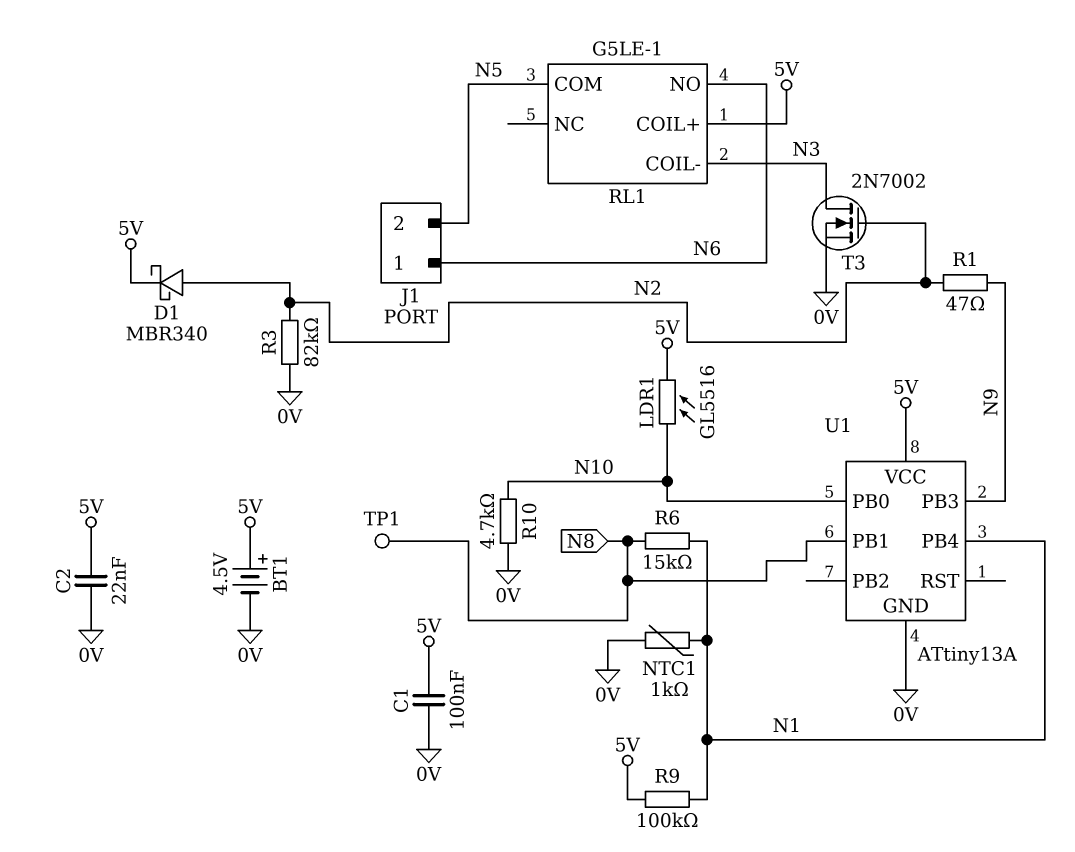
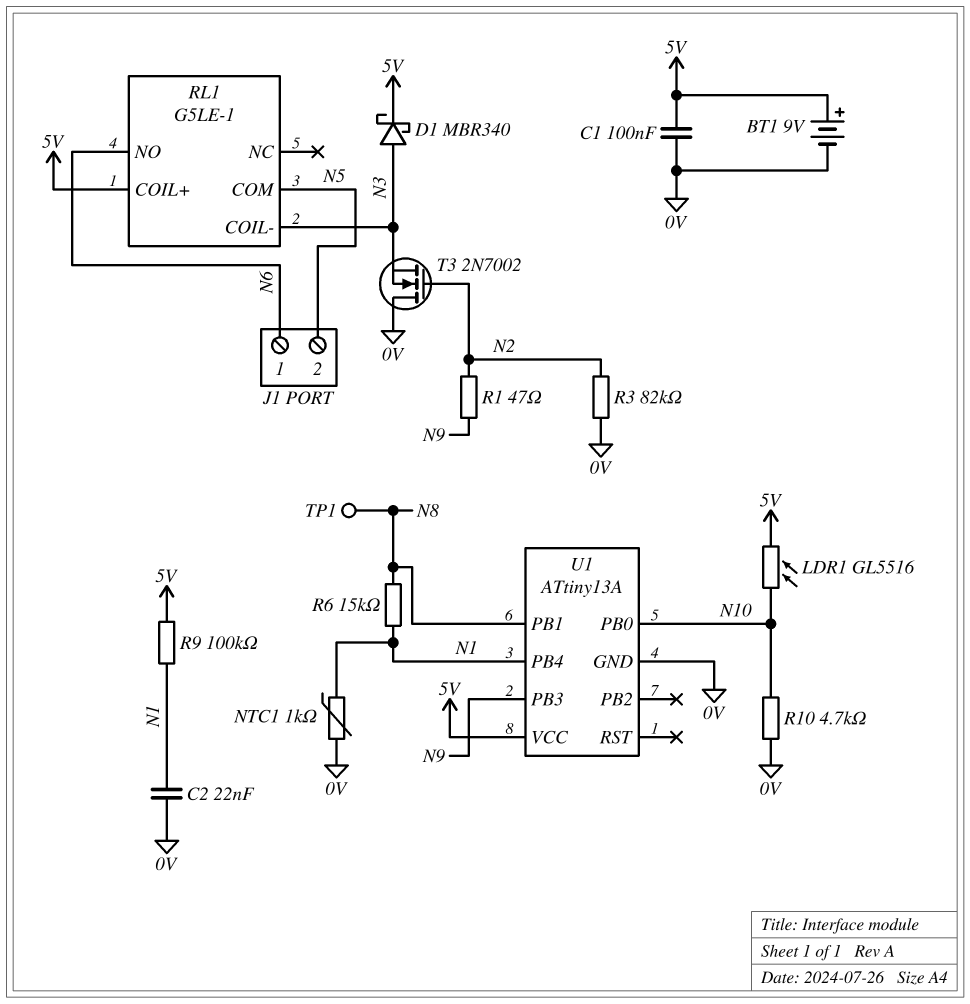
BT1: 4.5V (plus 5V, minus 0V) -> 9V (plus 5V, minus 0V)
C2: 22nF (0V, 5V) -> 22nF (0V, N1)
D1: schottky MBR340 (A N2, K 5V) -> schottky MBR340 (A N3, K 5V)
T3: NMOS 2N7002 (G N2, D N3, S 0V) -> NMOS 2N7002 (G N2, D 0V, S N3)

